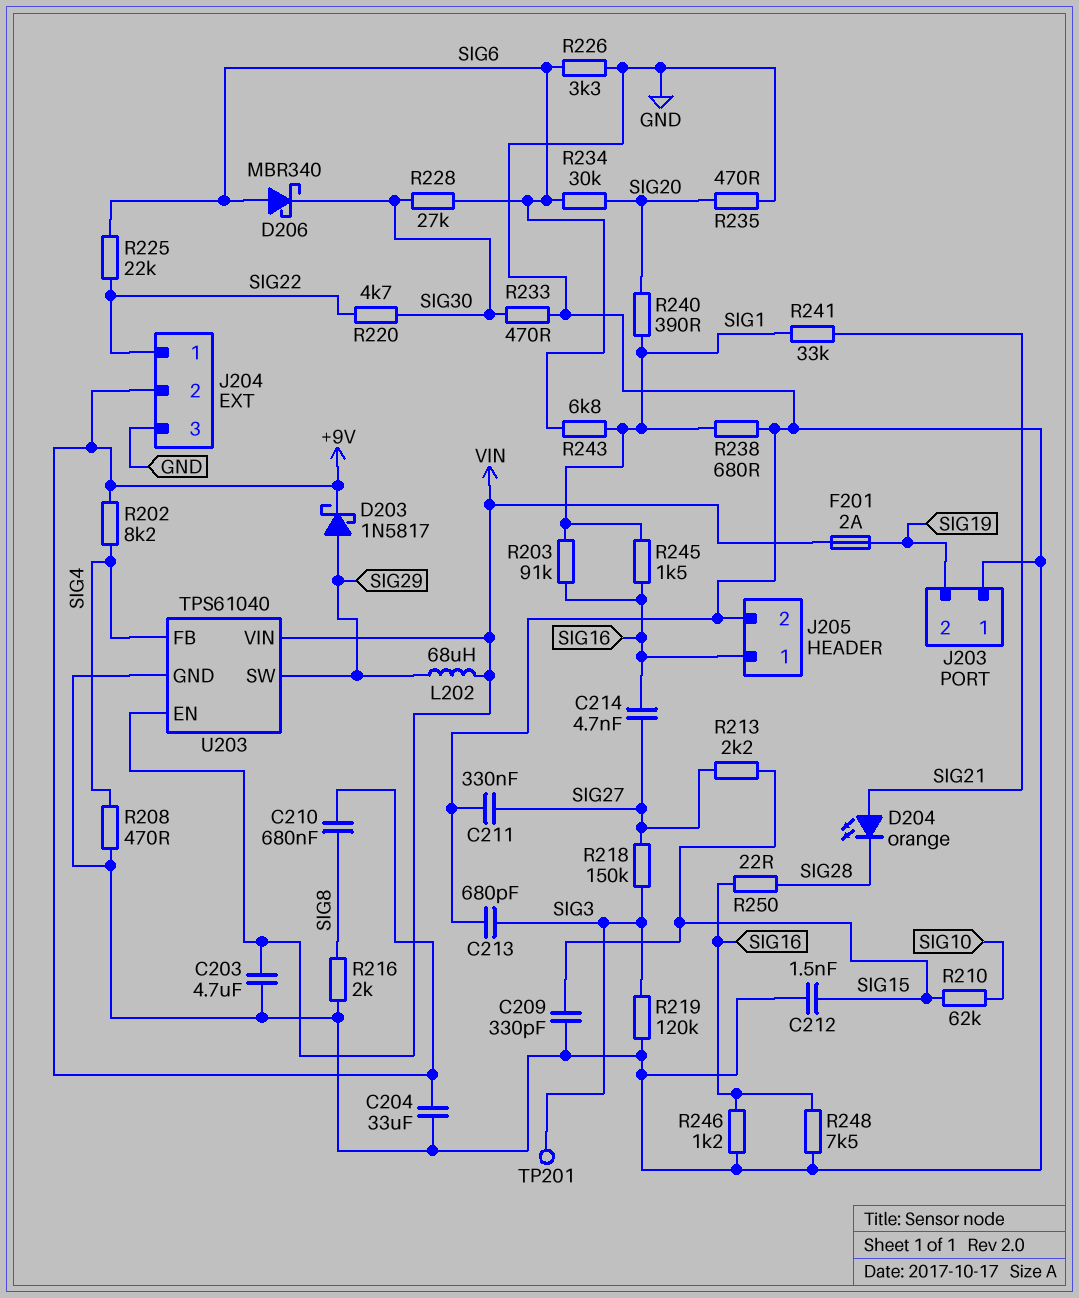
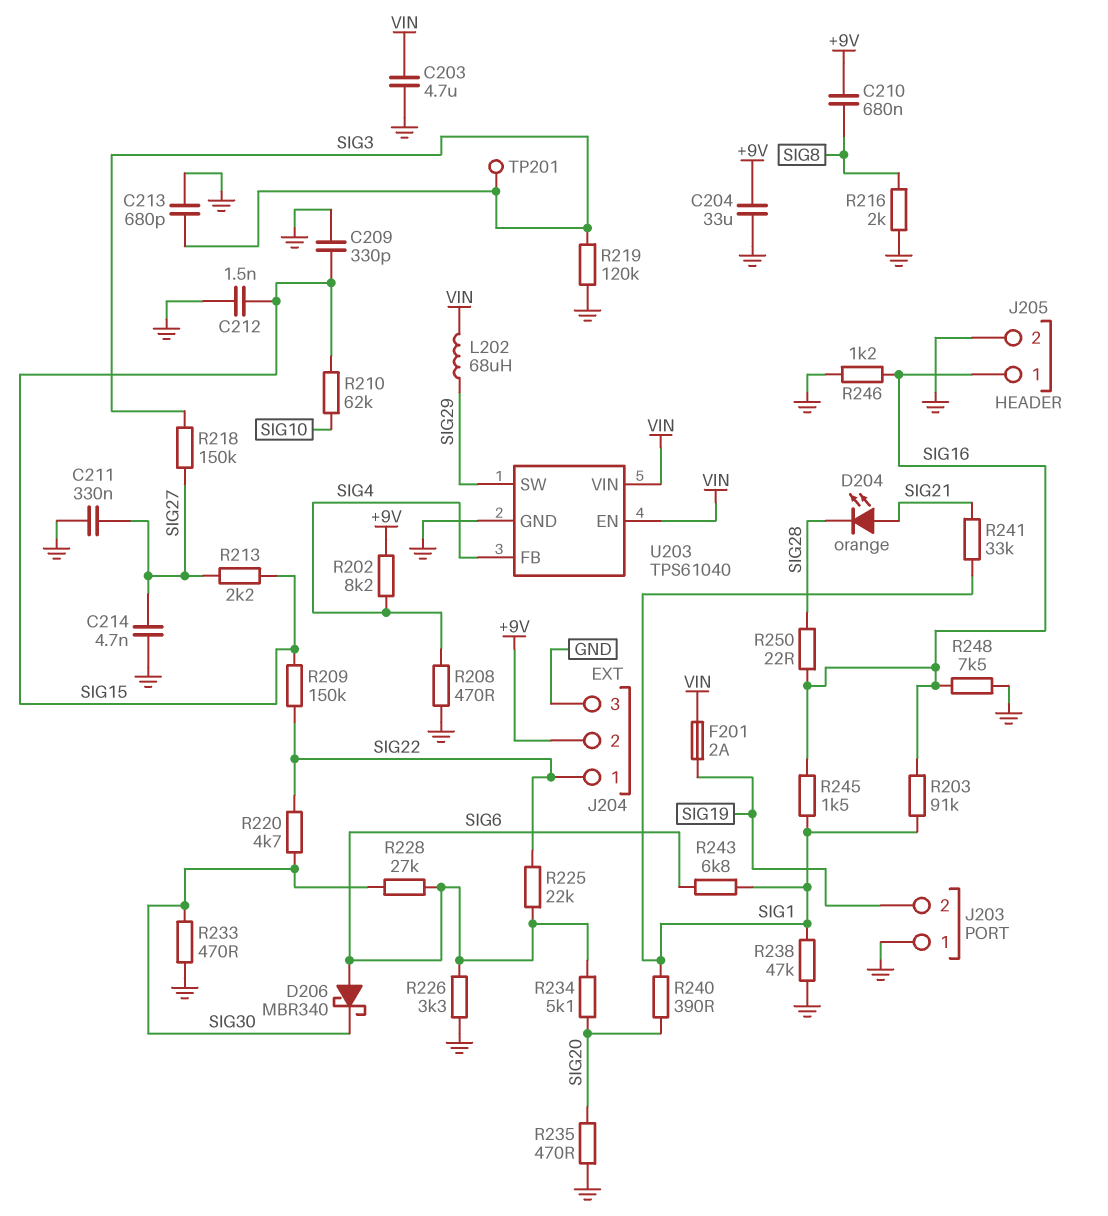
C214: 4.7nF (SIG16, SIG27) -> 4.7nF (GND, SIG27)
D203: schottky 1N5817 (A SIG29, K +9V) -> none
R209: none -> 150k (SIG15, SIG22)
R234: 30k (SIG6, SIG20) -> 5.1k (SIG6, SIG20)
R238: 680 (GND, SIG1) -> 47k (GND, SIG1)

